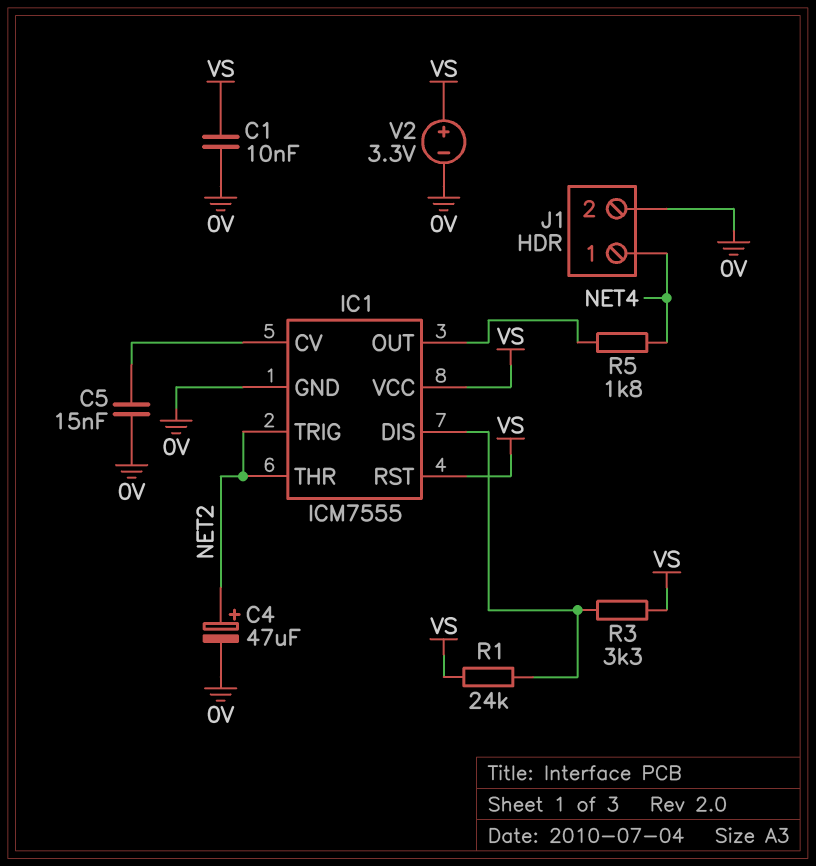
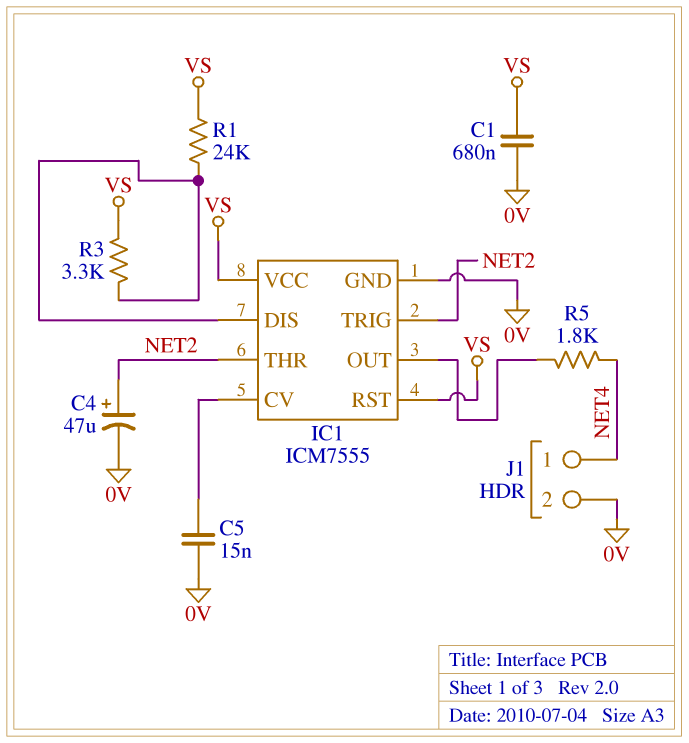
C1: 10nF (0V, VS) -> 680nF (0V, VS)
V2: 3.3V (plus VS, minus 0V) -> none

